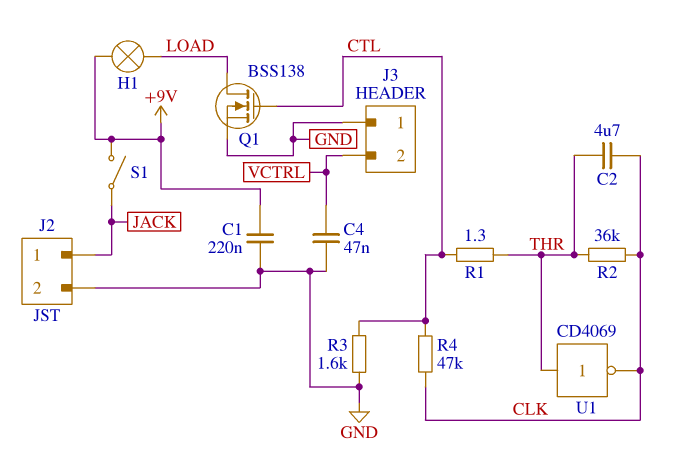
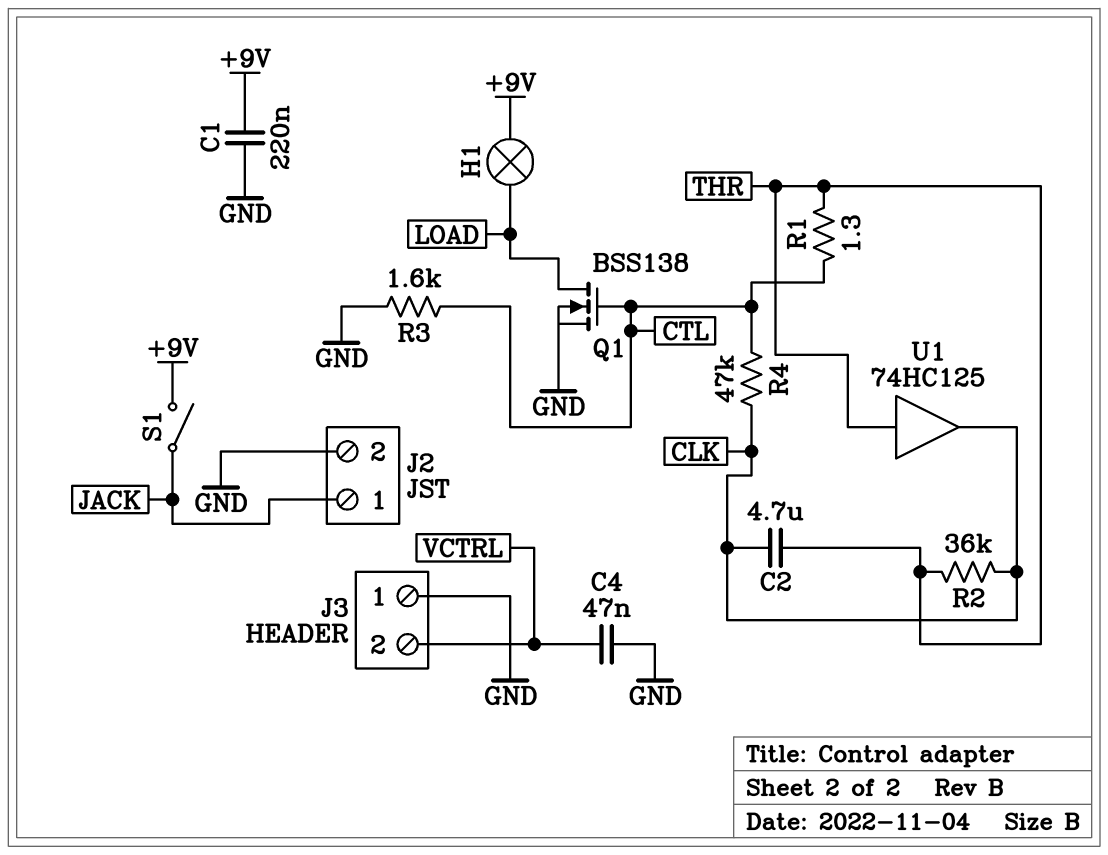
U1: NOT CD4069 (in THR, out CLK) -> buffer 74HC125 (in THR, out CLK)

